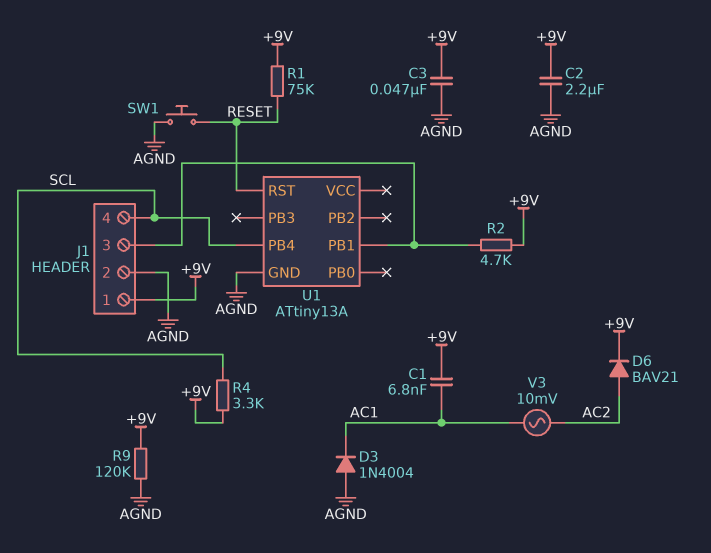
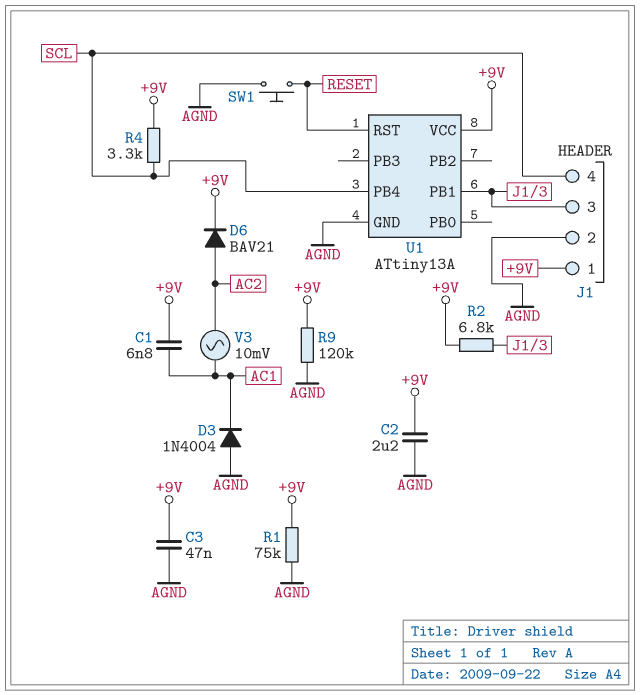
R1: 75k (+9V, RESET) -> 75k (+9V, AGND)
R2: 4.7k (+9V, J1/3) -> 6.8k (+9V, J1/3)
U1 pin VCC: none -> +9V

